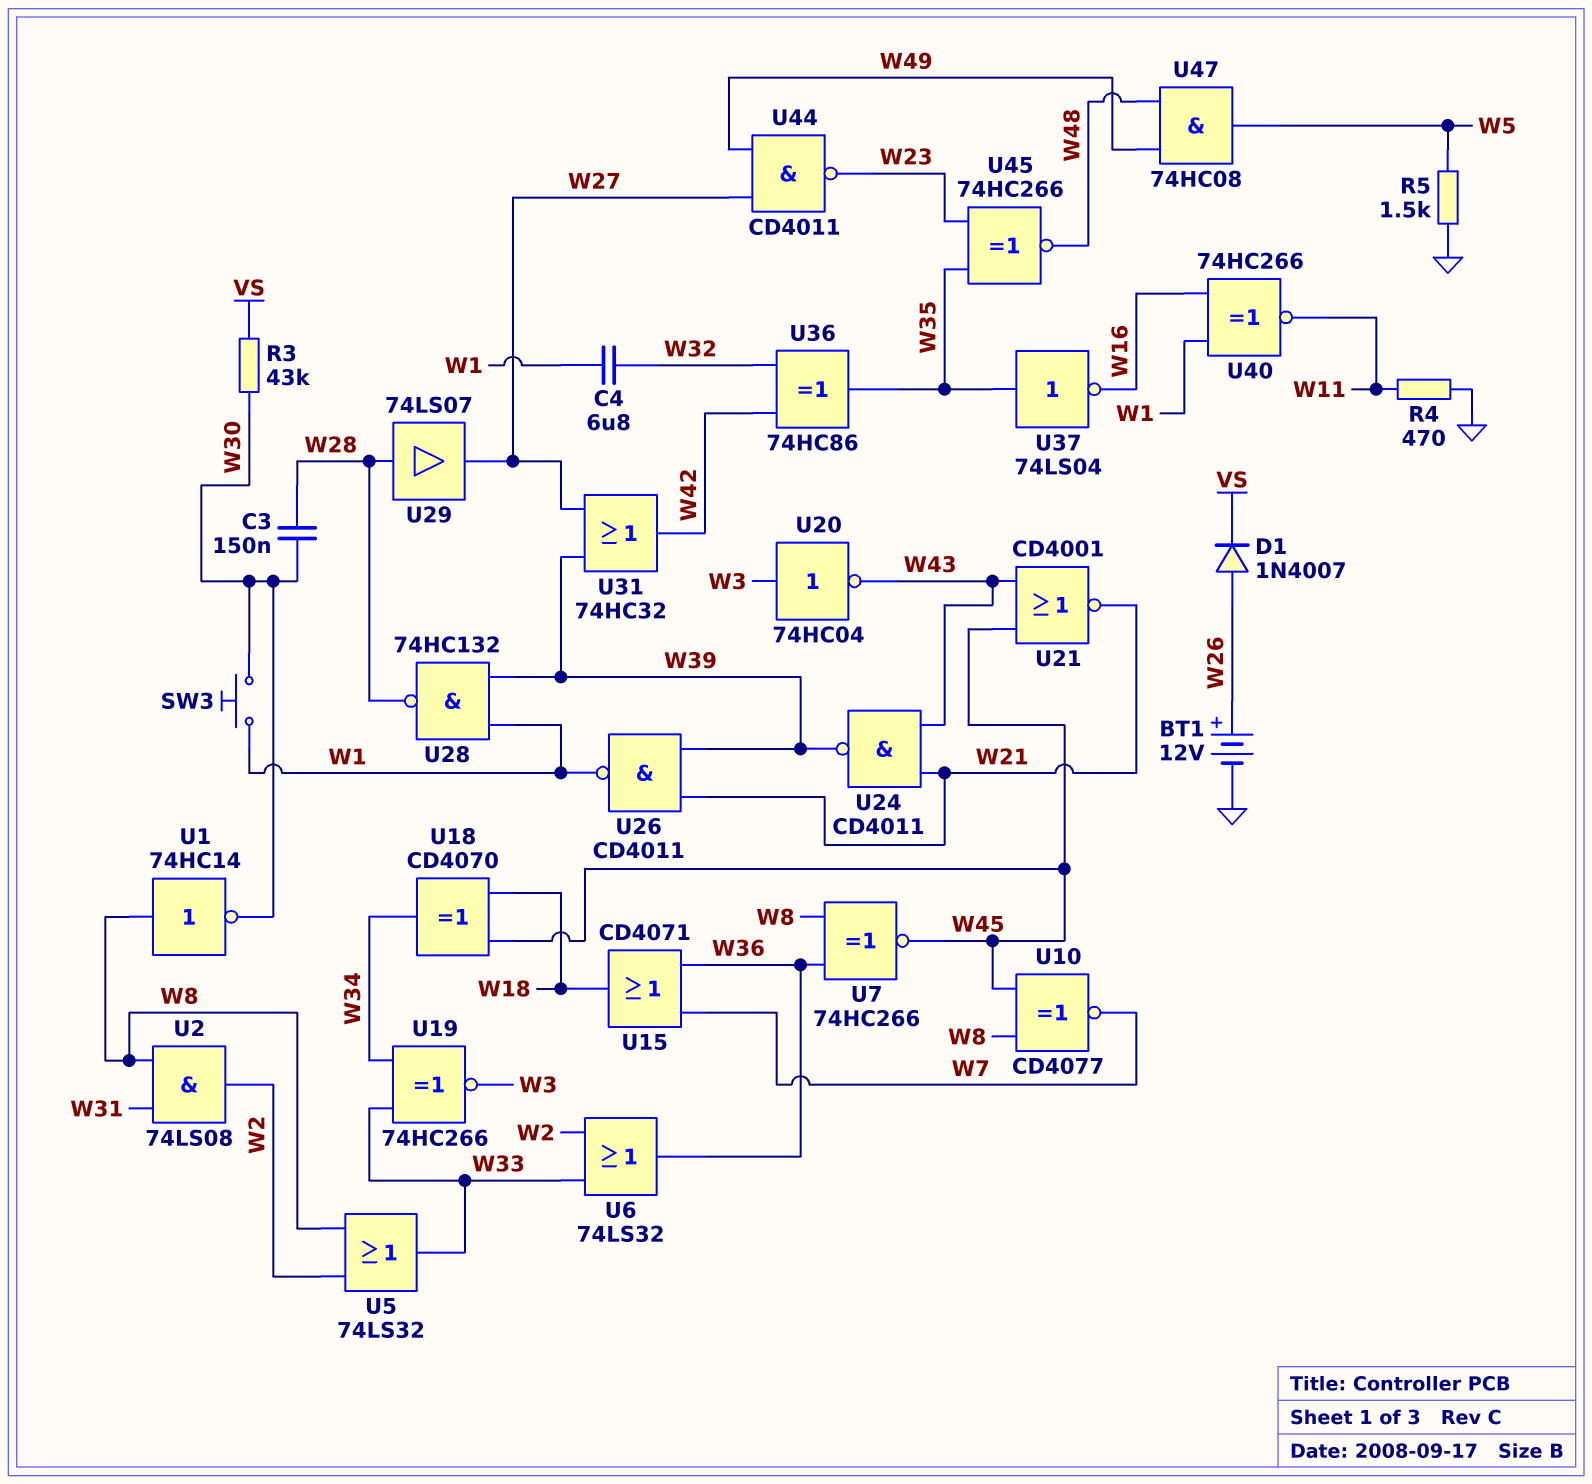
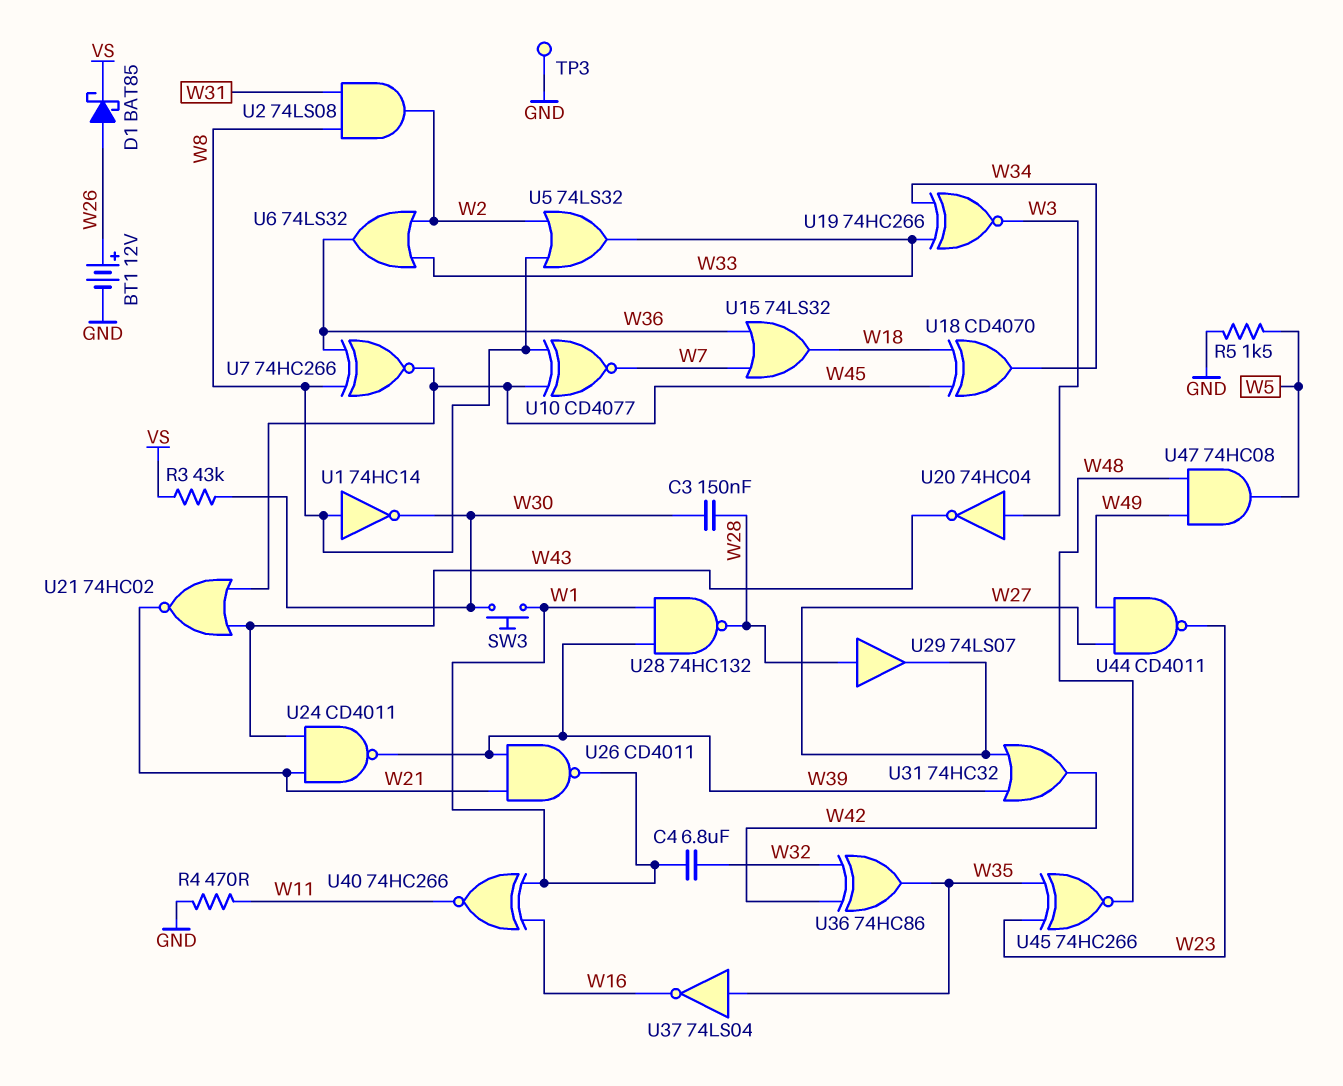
D1: diode 1N4007 (A W26, K VS) -> schottky BAT85 (A W26, K VS)
TP3: none -> test point (GND)
U15: OR CD4071 (in W7, in W36, out W18) -> OR 74LS32 (in W7, in W36, out W18)
U21: NOR CD4001 (in W43, in W45, out W21) -> NOR 74HC02 (in W43, in W45, out W21)

